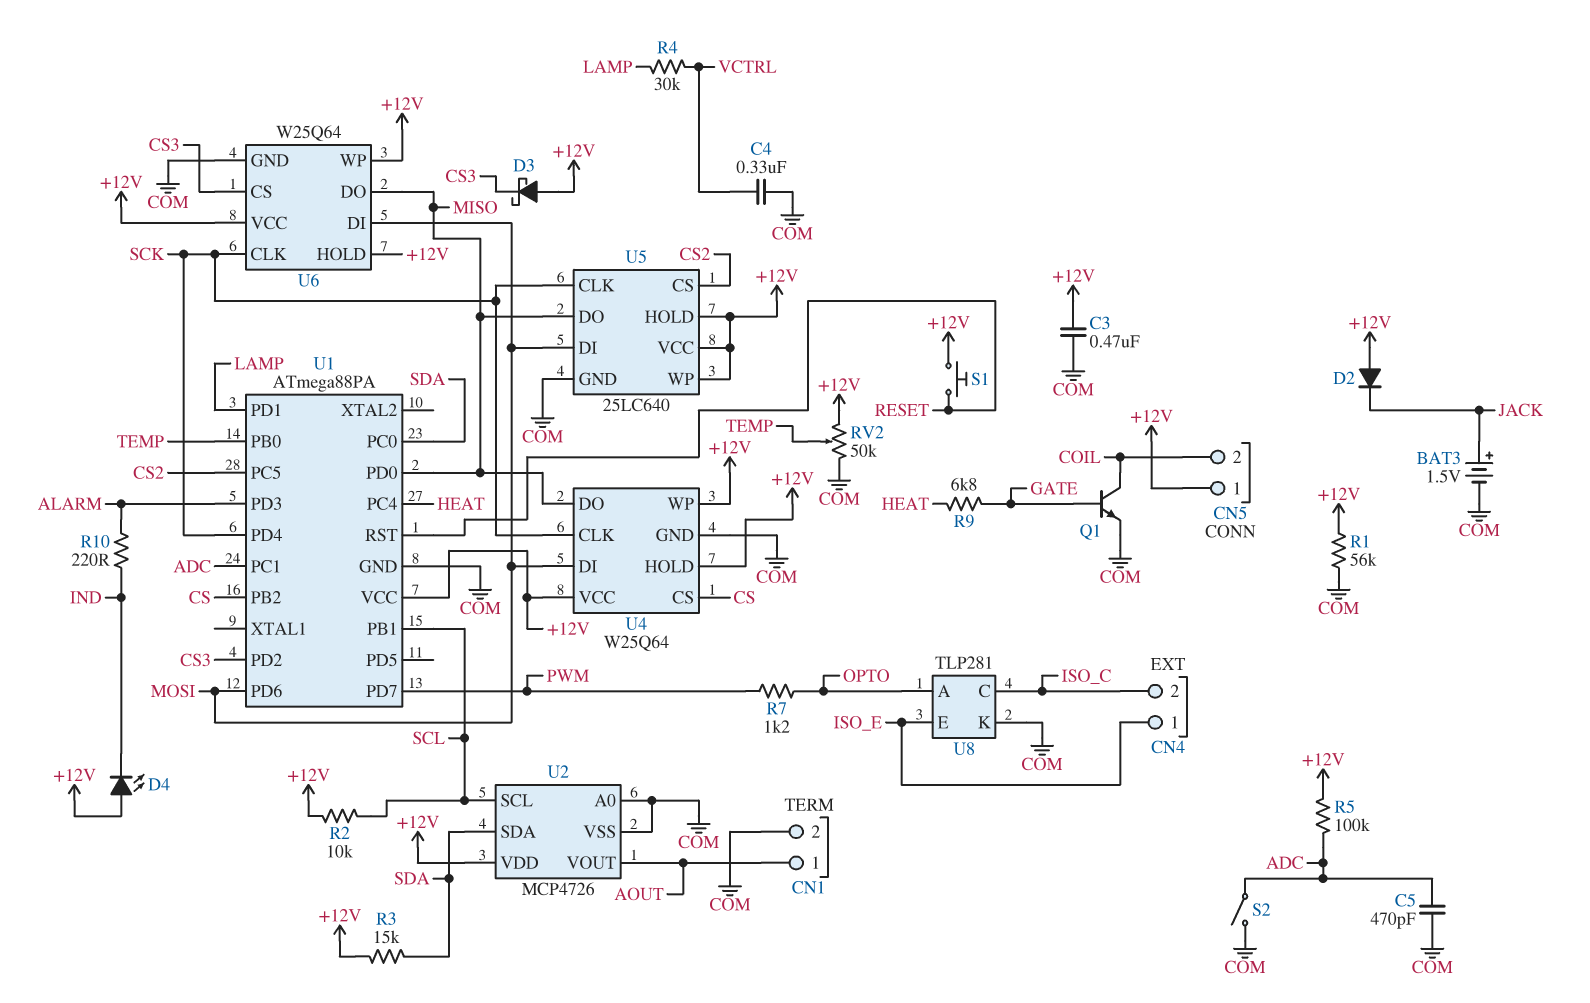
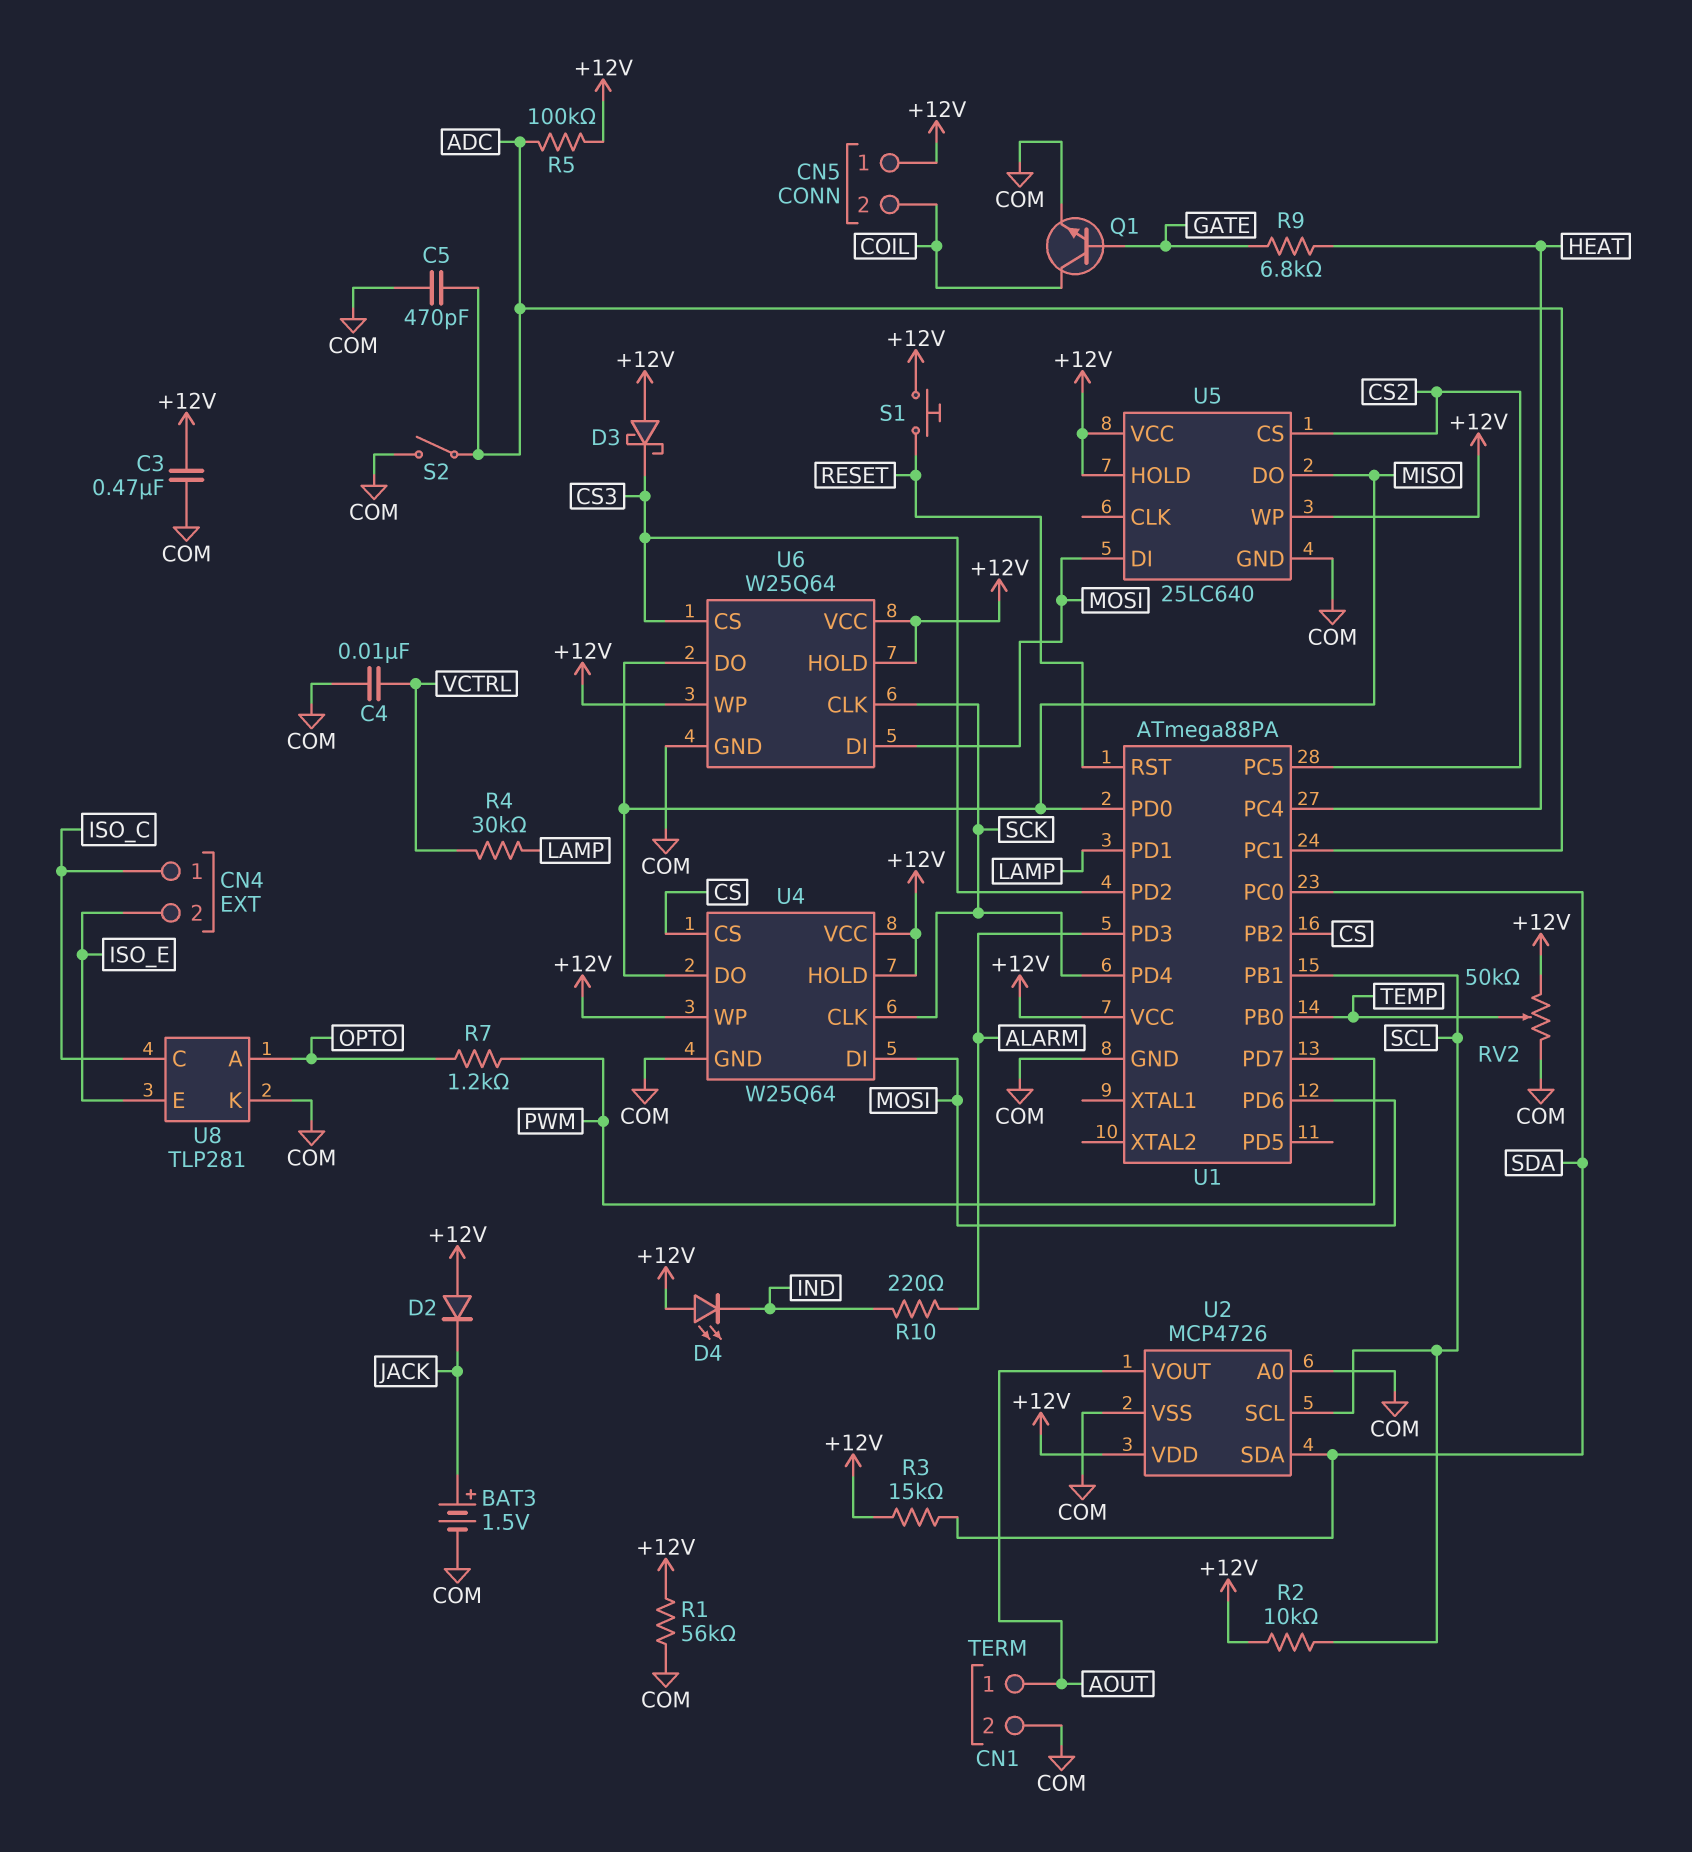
C4: 330nF (COM, VCTRL) -> 10nF (COM, VCTRL)
CN4 pin 1: ISO_E -> ISO_C
CN4 pin 2: ISO_C -> ISO_E
U5 pin CLK: SCK -> none

